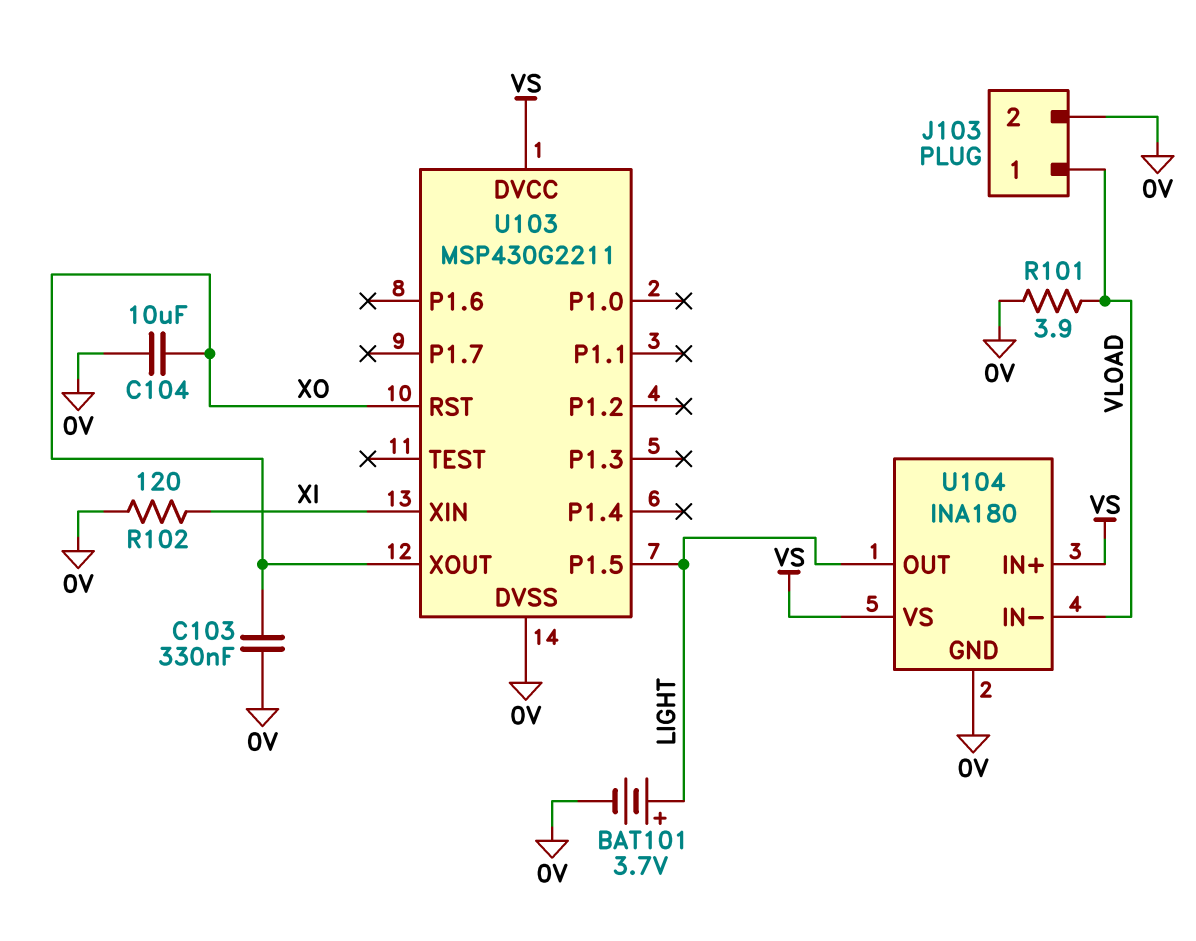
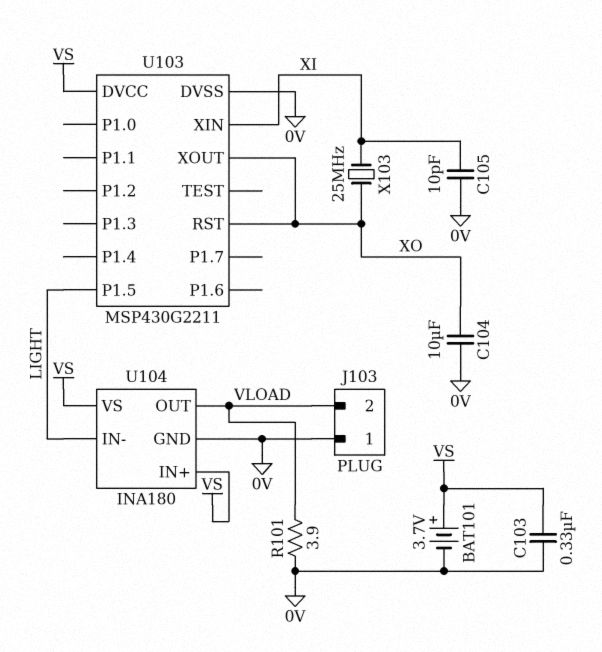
BAT101: 3.7V (plus LIGHT, minus 0V) -> 3.7V (plus VS, minus 0V)
C103: 330nF (0V, XO) -> 330nF (0V, VS)
C105: none -> 10pF (0V, XI)
J103 pin 1: VLOAD -> 0V
J103 pin 2: 0V -> VLOAD
R102: 120 (0V, XI) -> none
U104 pin IN-: VLOAD -> LIGHT
U104 pin OUT: LIGHT -> VLOAD
X103: none -> 25MHz (XI, XO)

